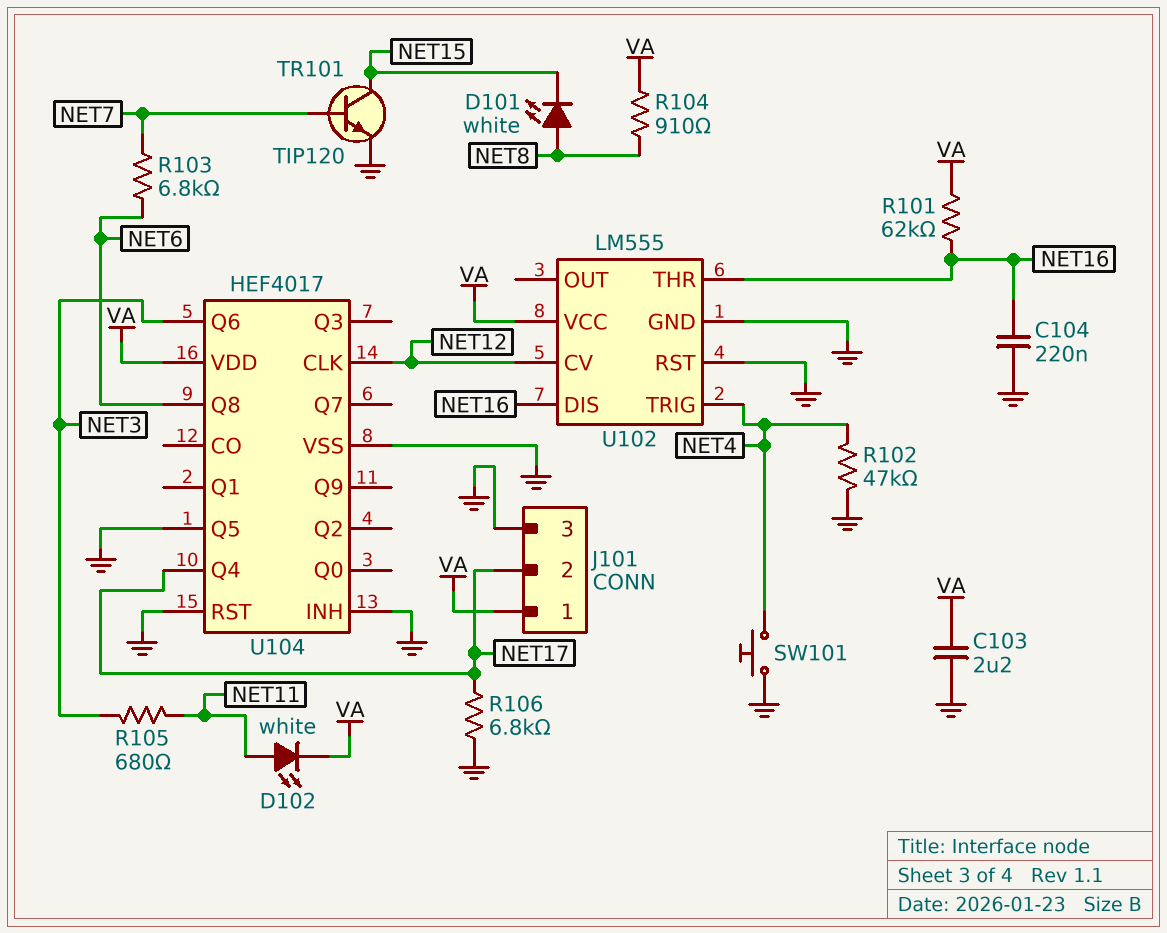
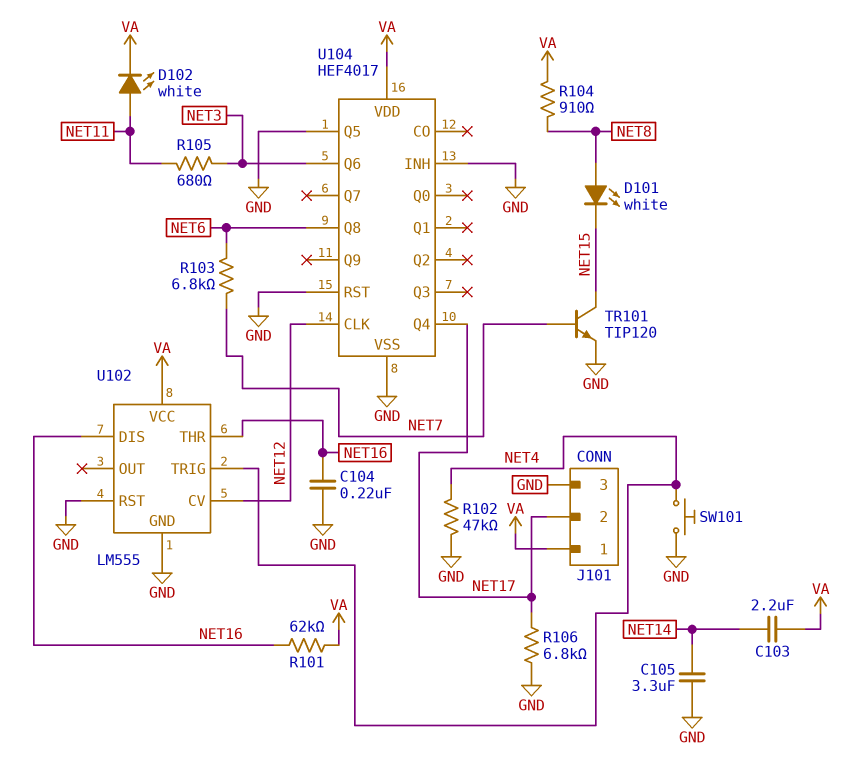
C103: 2.2uF (GND, VA) -> 2.2uF (NET14, VA)
C105: none -> 3.3uF (GND, NET14)

